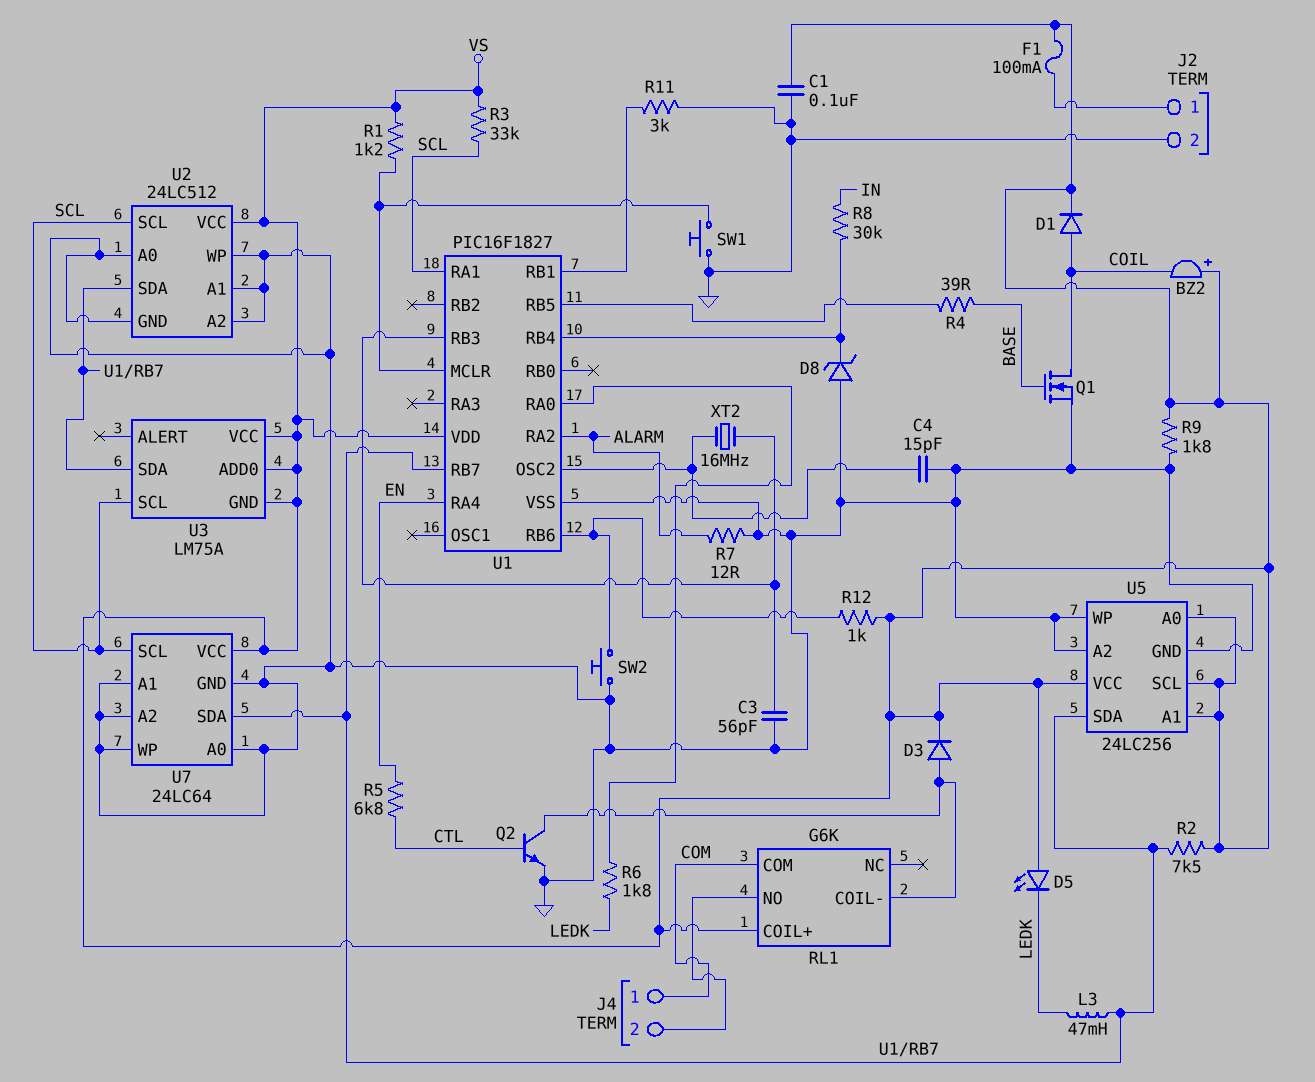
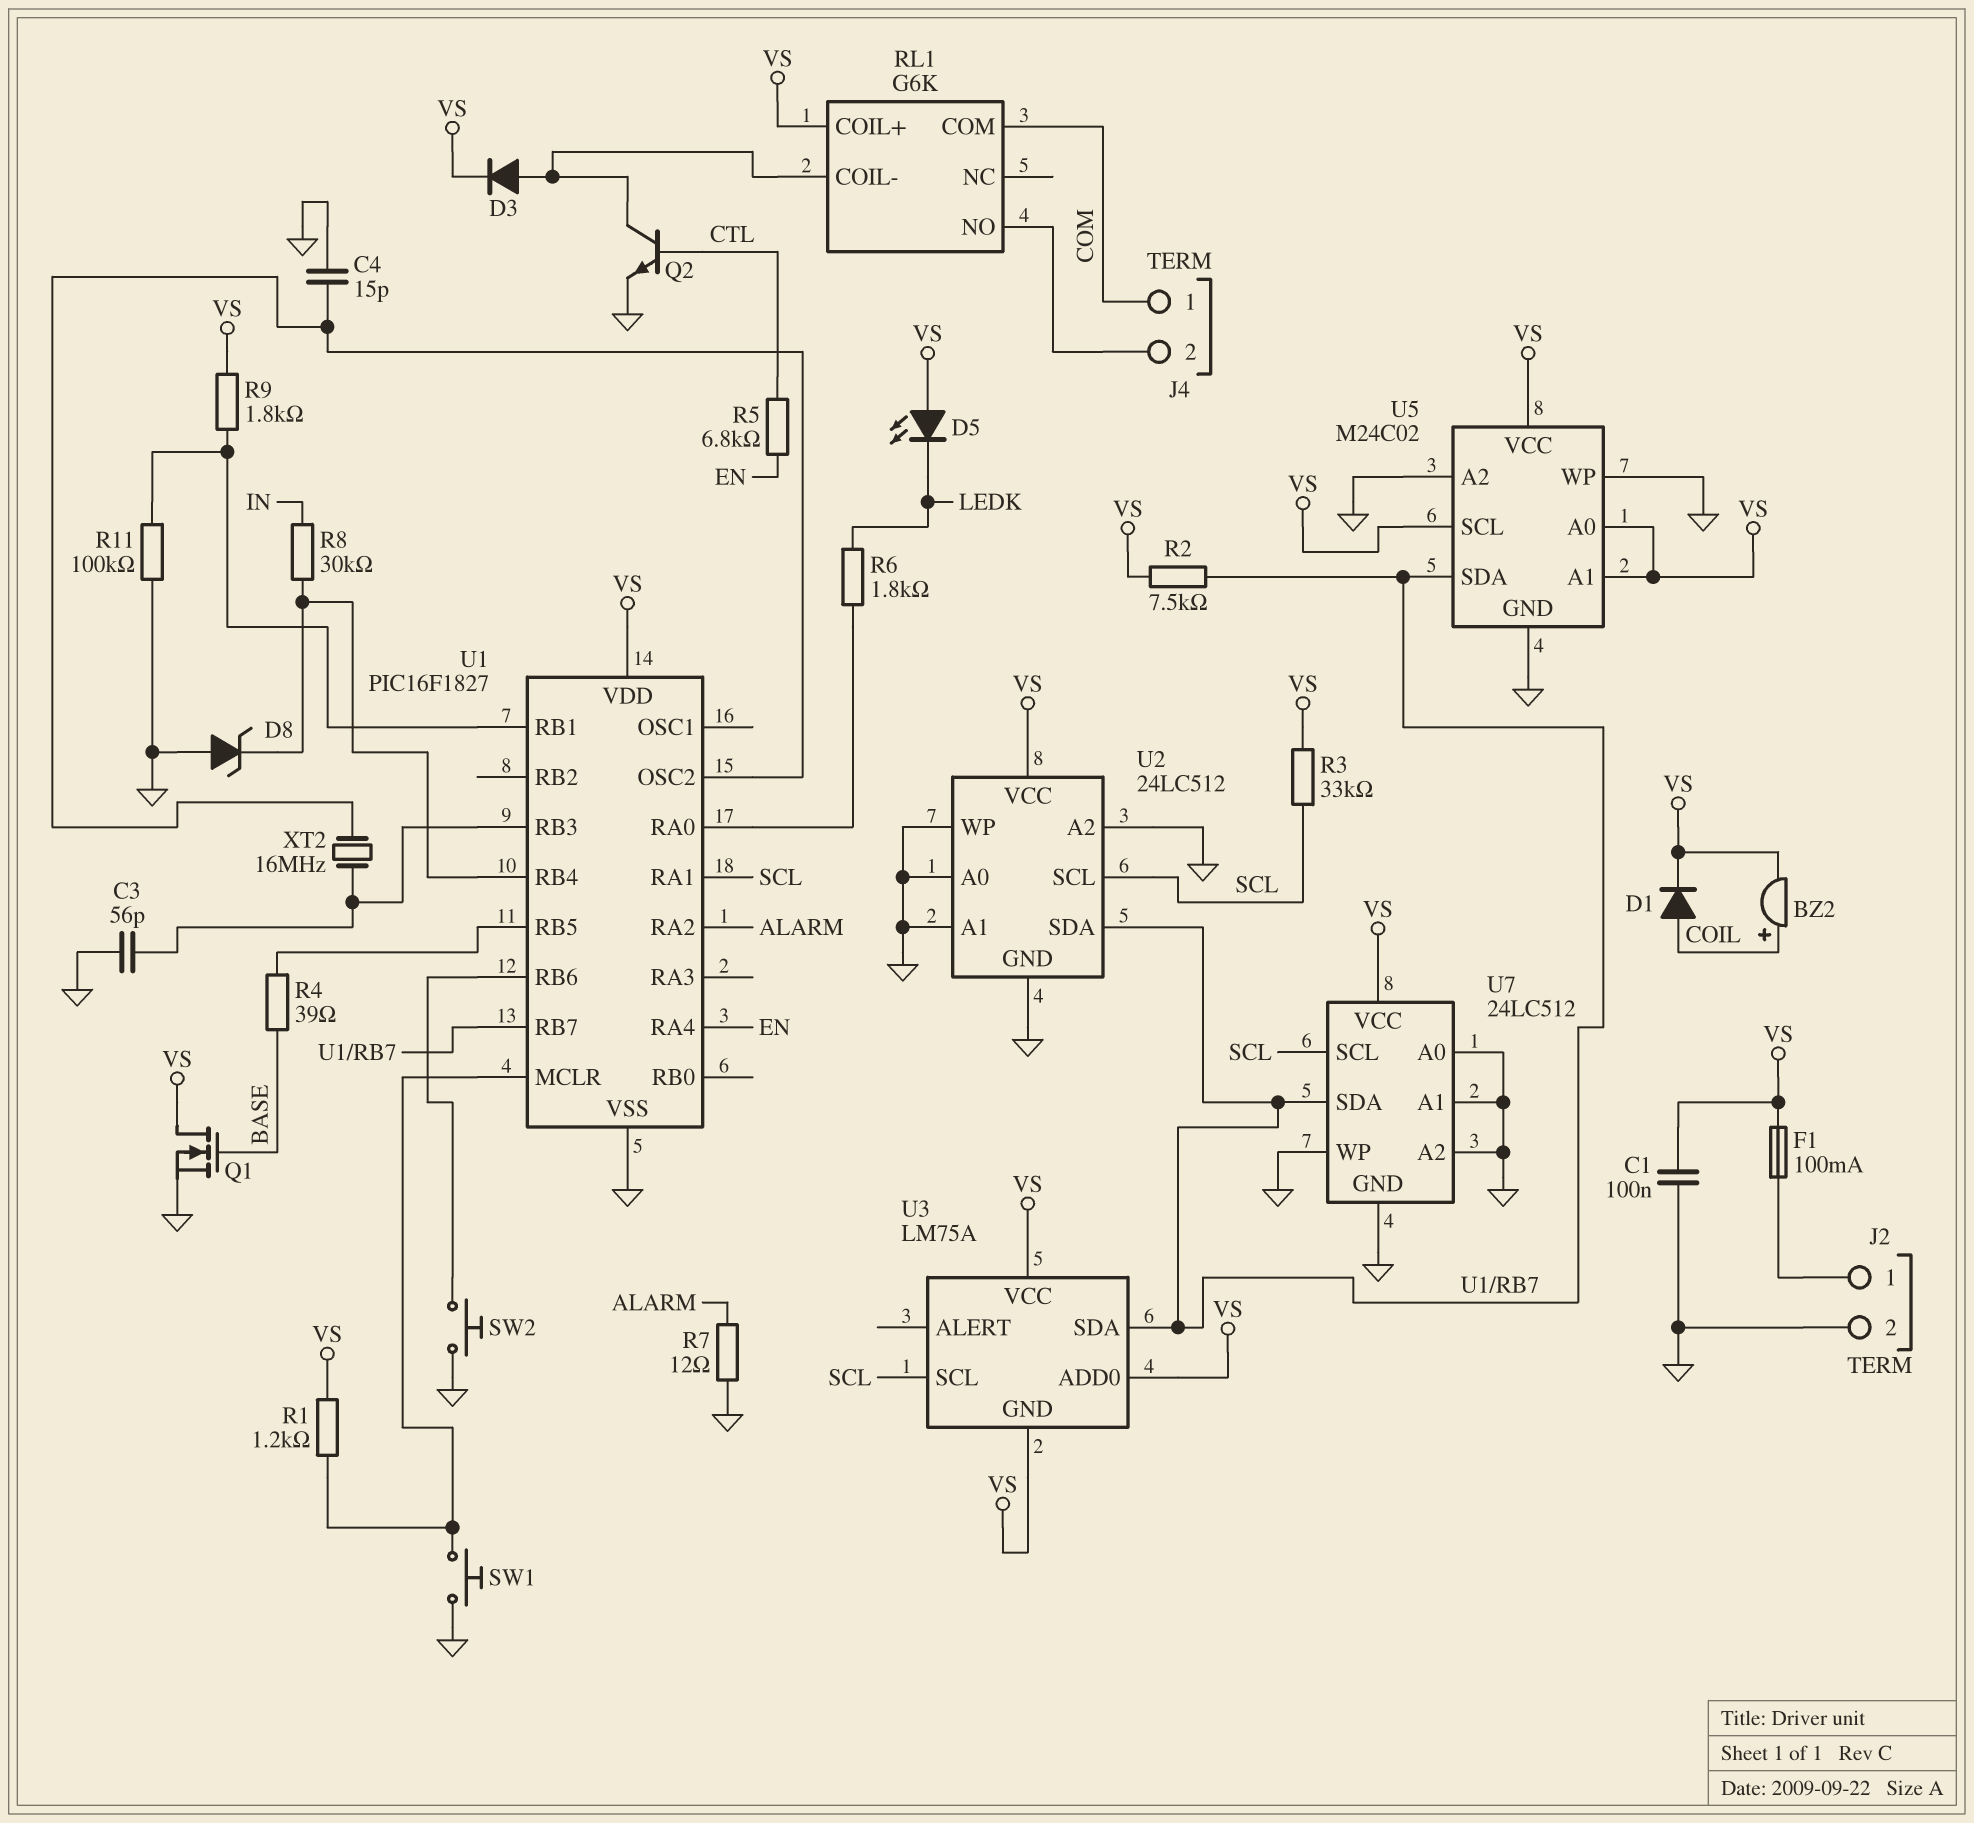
BZ2: buzzer (plus VS, minus COIL) -> buzzer (plus COIL, minus VS)
L3: 47mH (LEDK, U1/RB7) -> none
Q1: NMOS (G BASE, D COIL, S GND) -> NMOS (G BASE, D VS, S GND)
R9: 1.8k (GND, VS) -> 1.8k (U1/RB1, VS)
R11: 3k (GND, U1/RB1) -> 100k (GND, U1/RB1)
R12: 1k (U1/RB6, VS) -> none
U5: 24LC256 -> M24C02
U7: 24LC64 -> 24LC512

